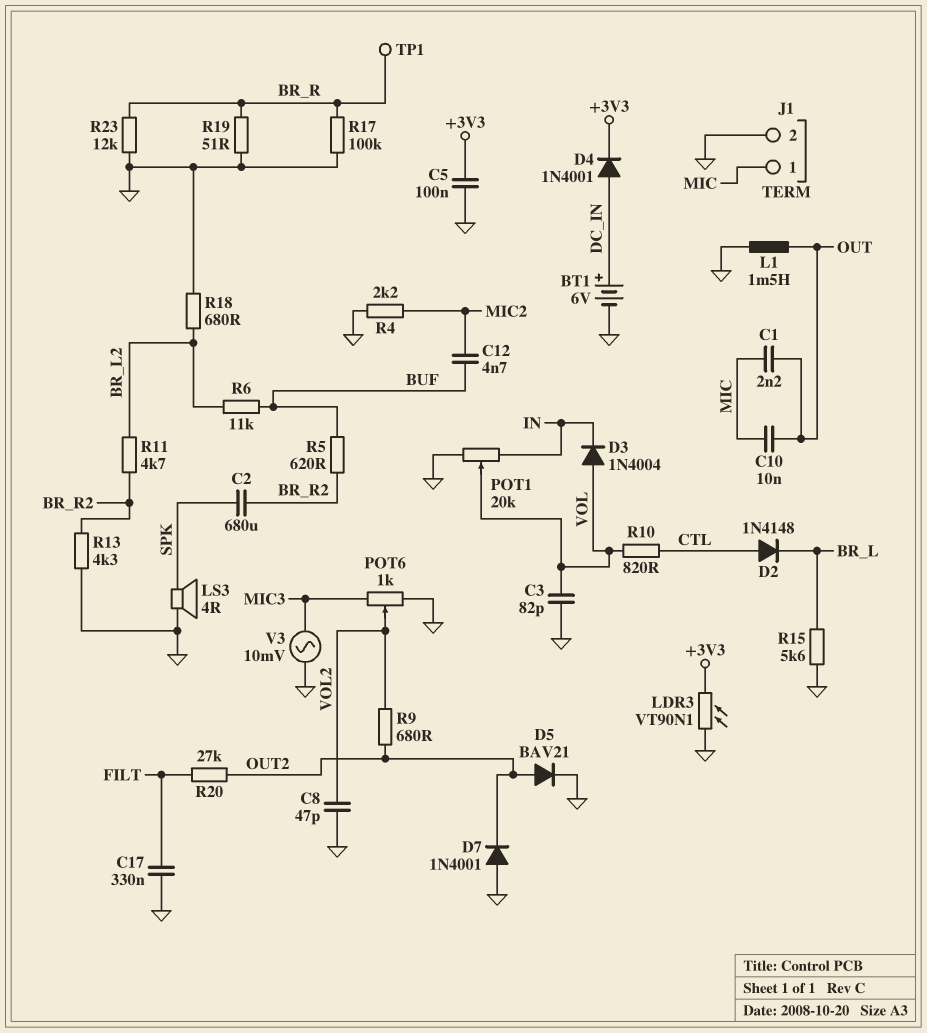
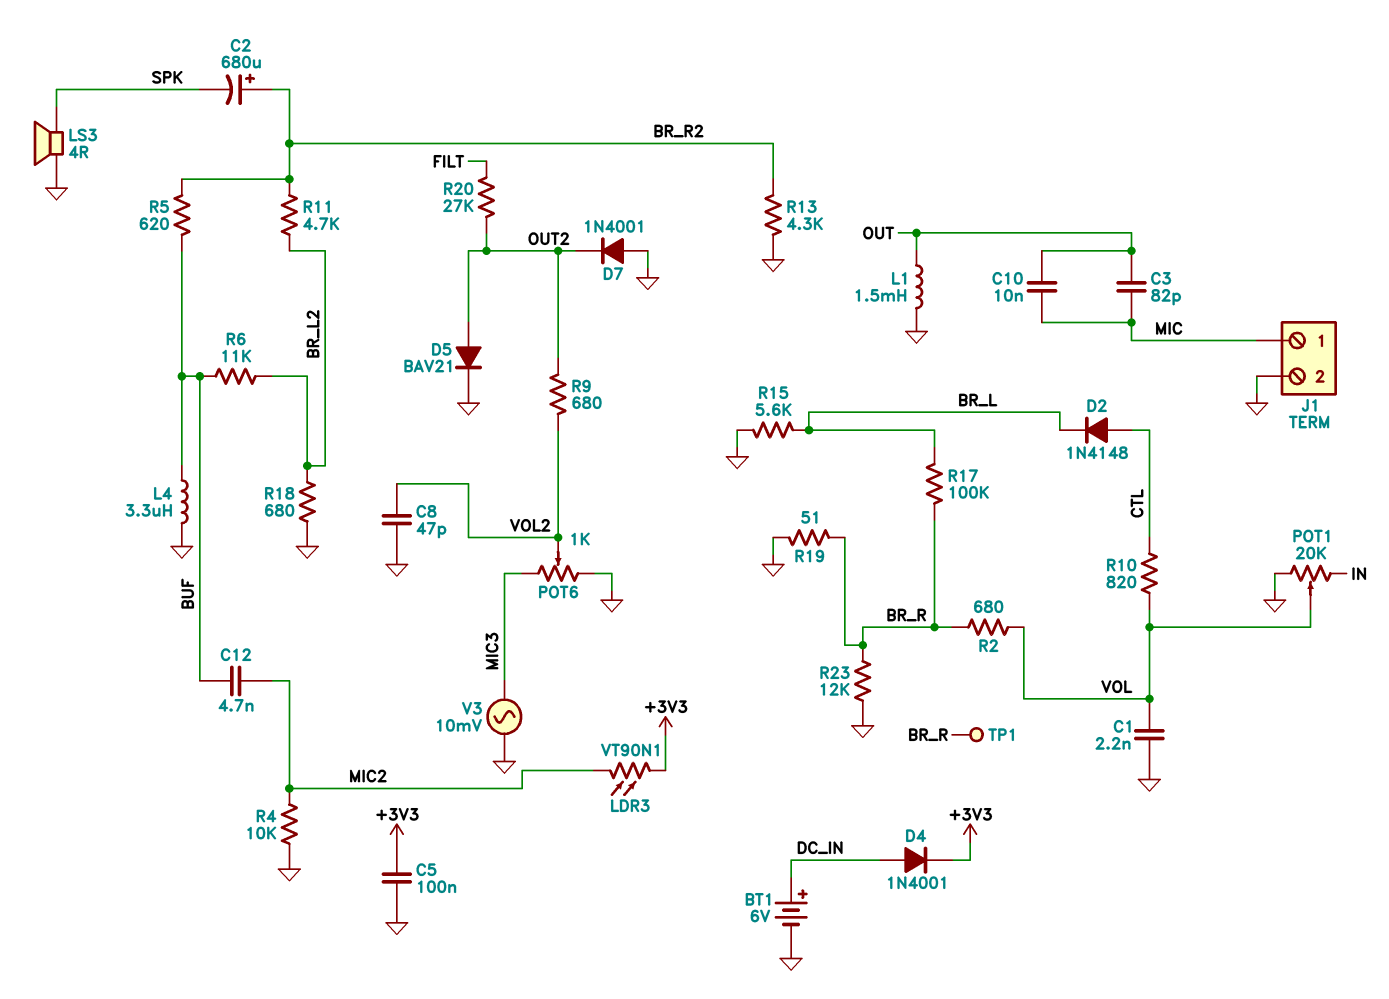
C1: 2.2nF (MIC, OUT) -> 2.2nF (GND, VOL)
C2: 680uF (BR_R2, SPK) -> 680uF (plus BR_R2, minus SPK)
C3: 82pF (GND, VOL) -> 82pF (MIC, OUT)
C17: 330nF (FILT, GND) -> none
D3: diode 1N4004 (A VOL, K IN) -> none
L4: none -> 3.3uH (BUF, GND)
LDR3: VT90N1 (+3V3, GND) -> VT90N1 (+3V3, MIC2)
R2: none -> 680 (BR_R, VOL)
R4: 2.2k (GND, MIC2) -> 10k (GND, MIC2)
R17: 100k (BR_R, GND) -> 100k (BR_L, BR_R)

